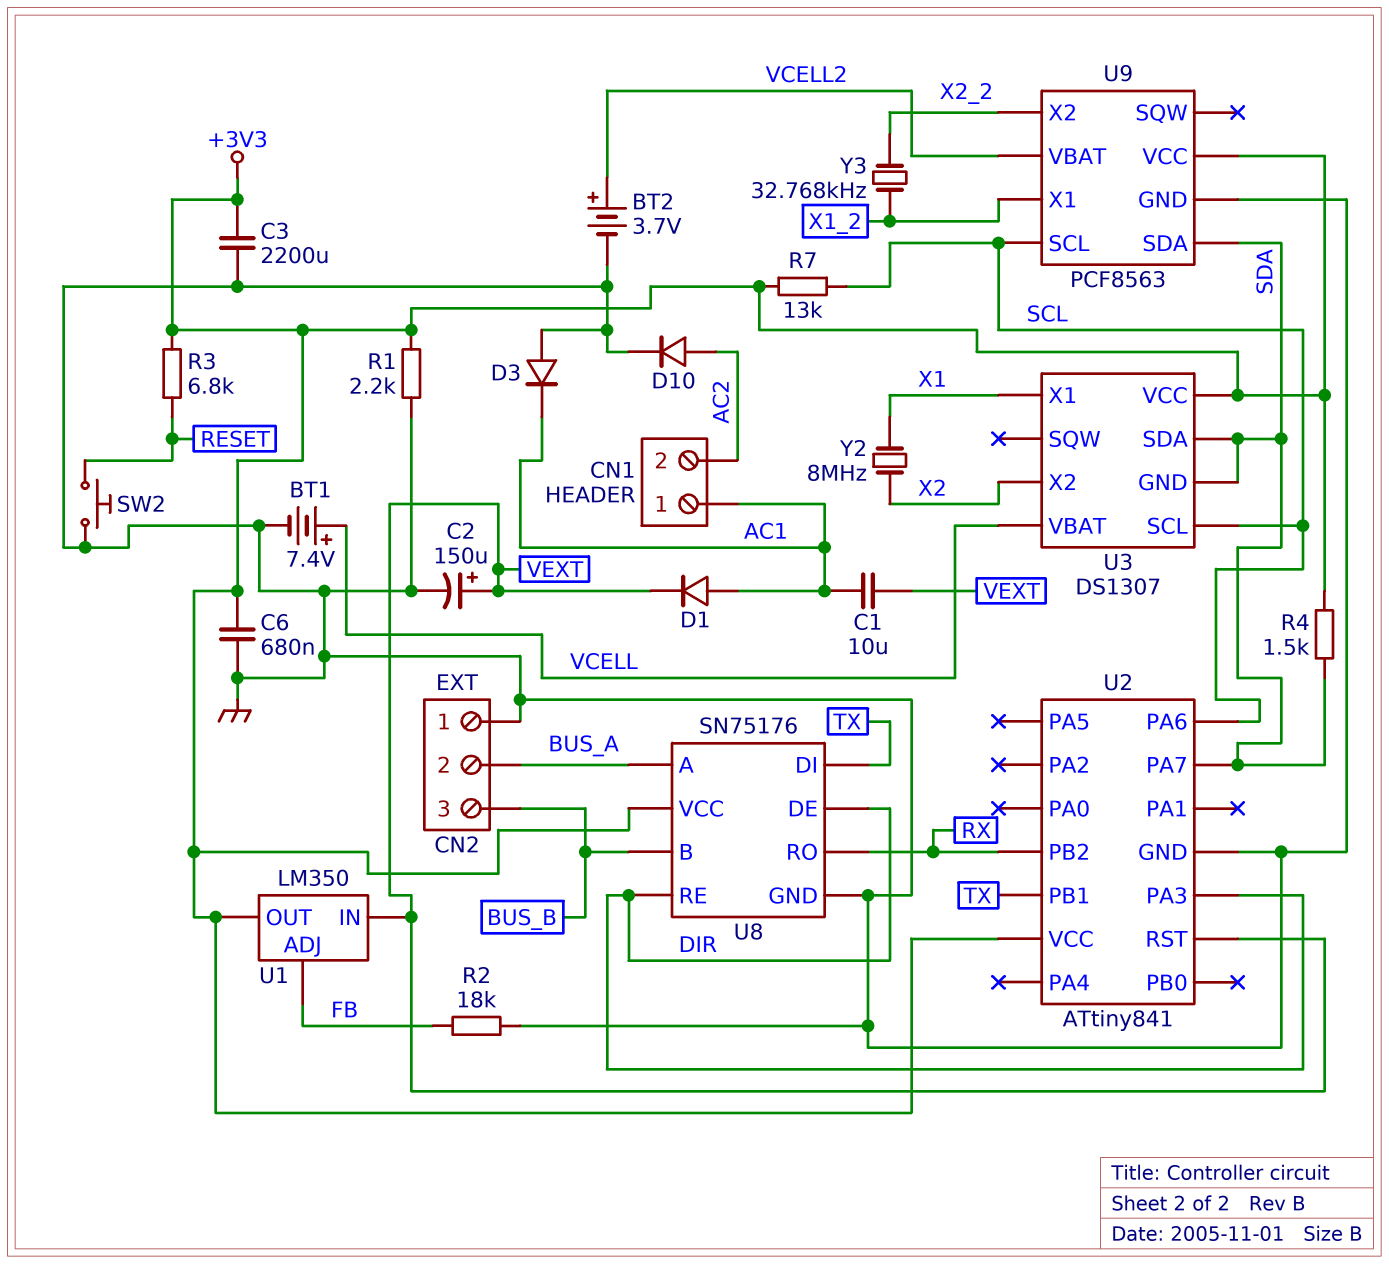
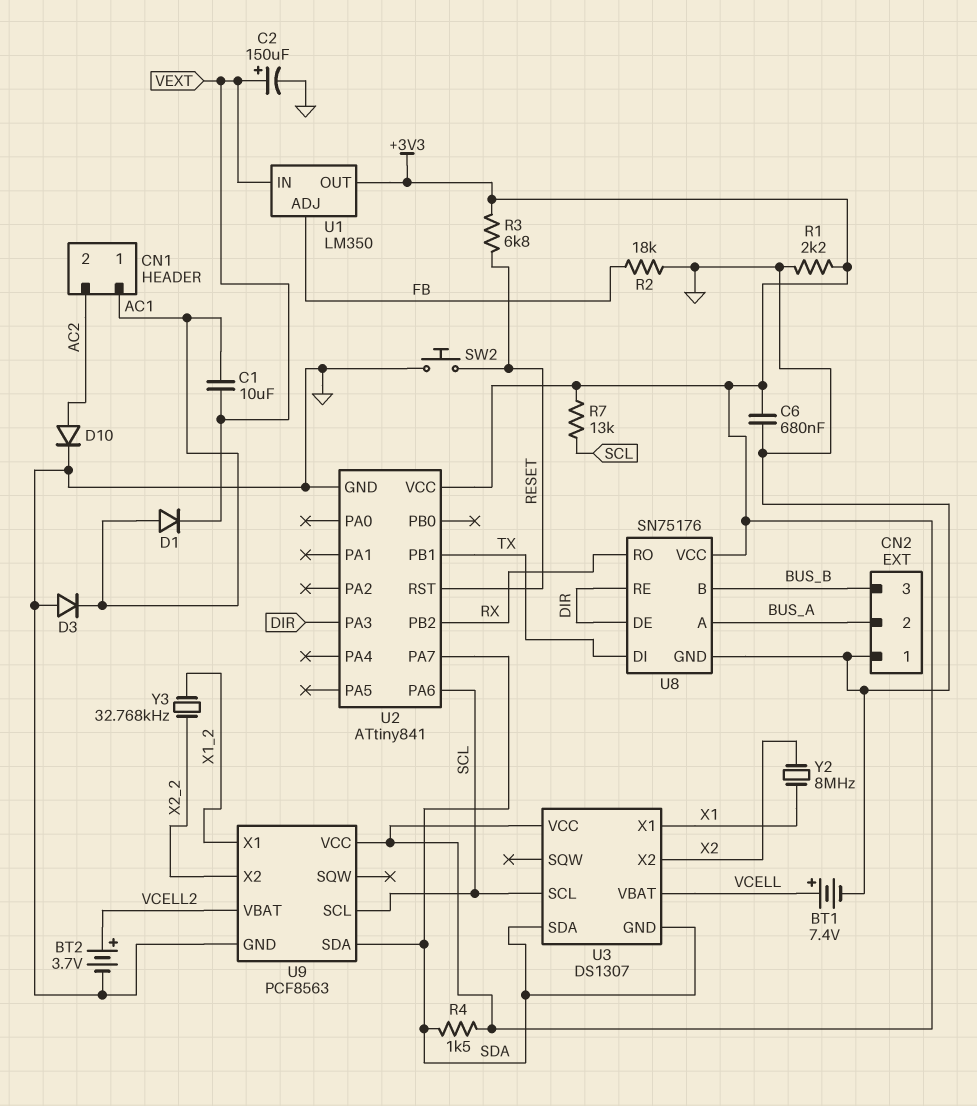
C3: 2200uF (+3V3, GND) -> none
U2 pin RST: VEXT -> RESET

